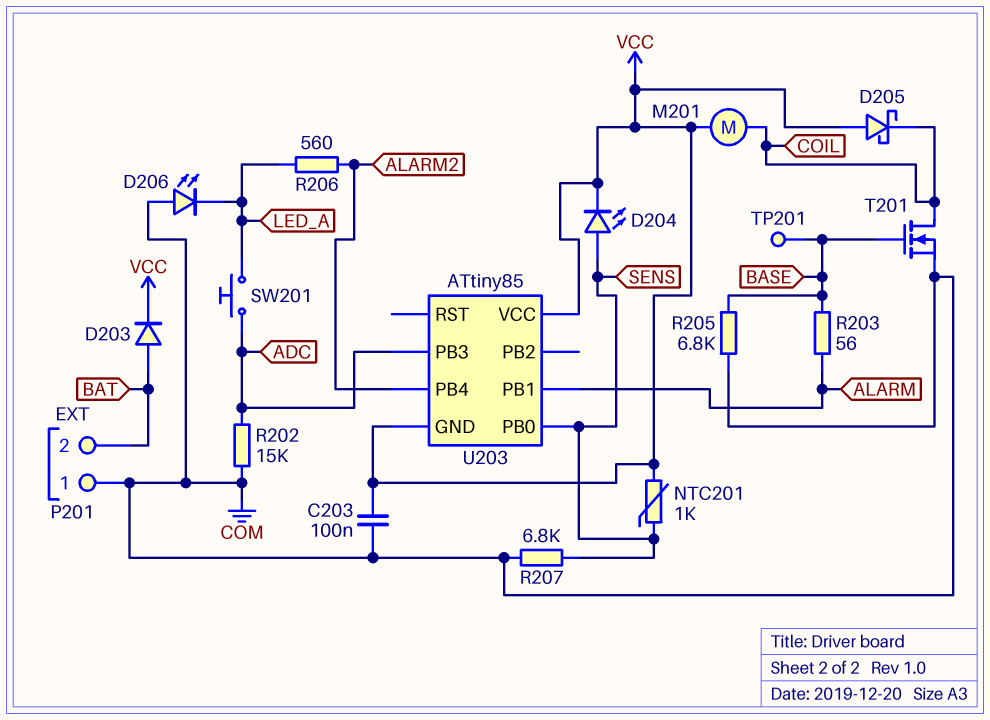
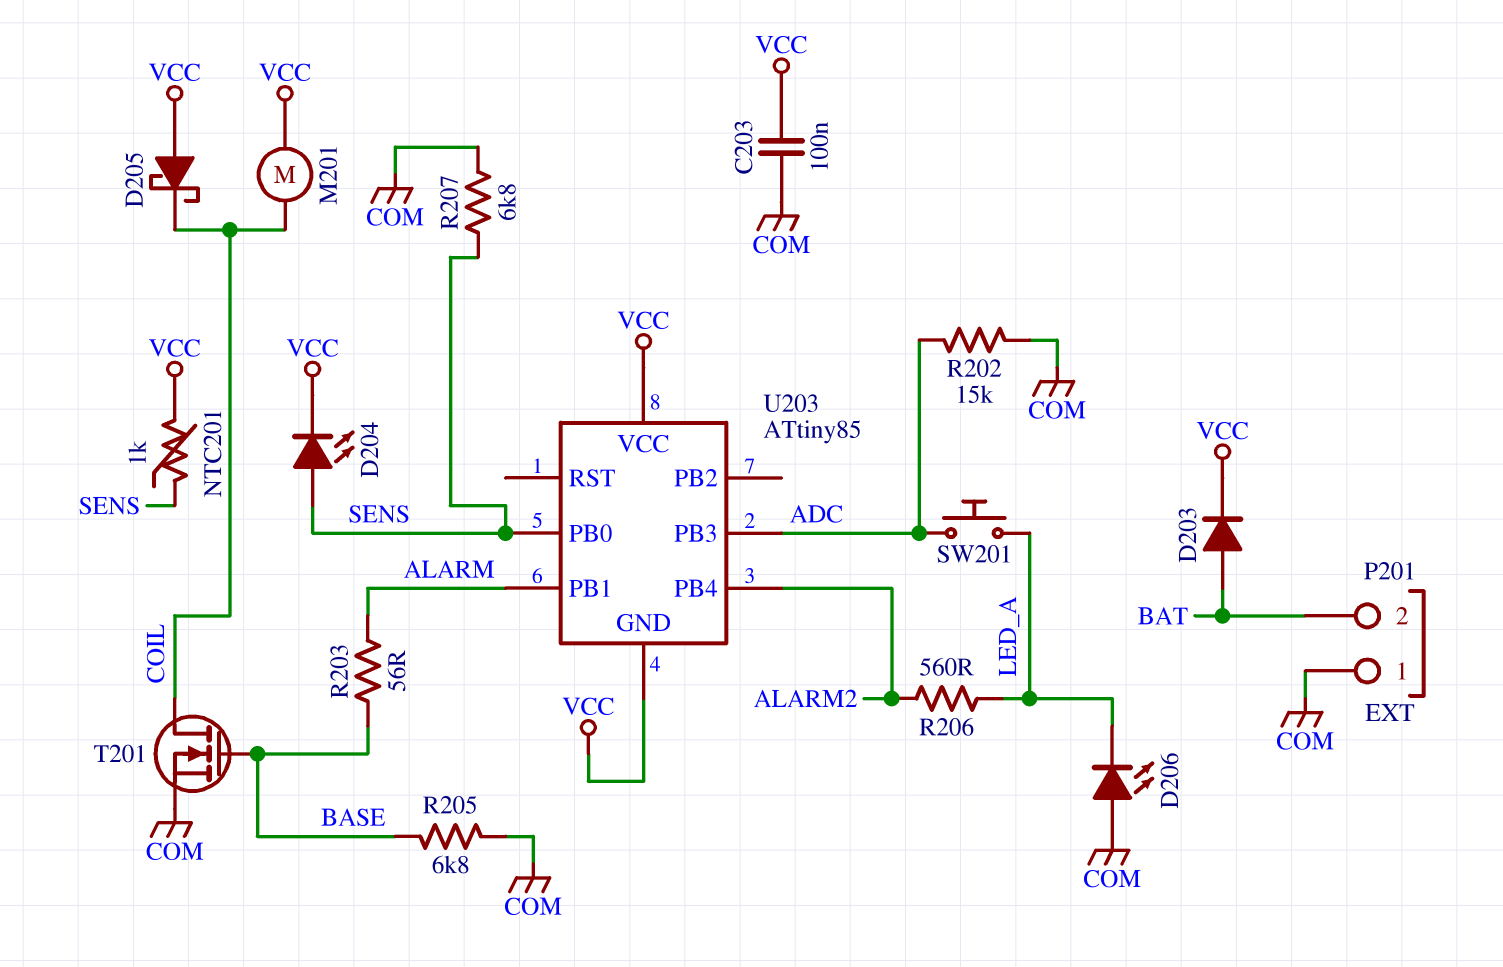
TP201: test point (BASE) -> none

